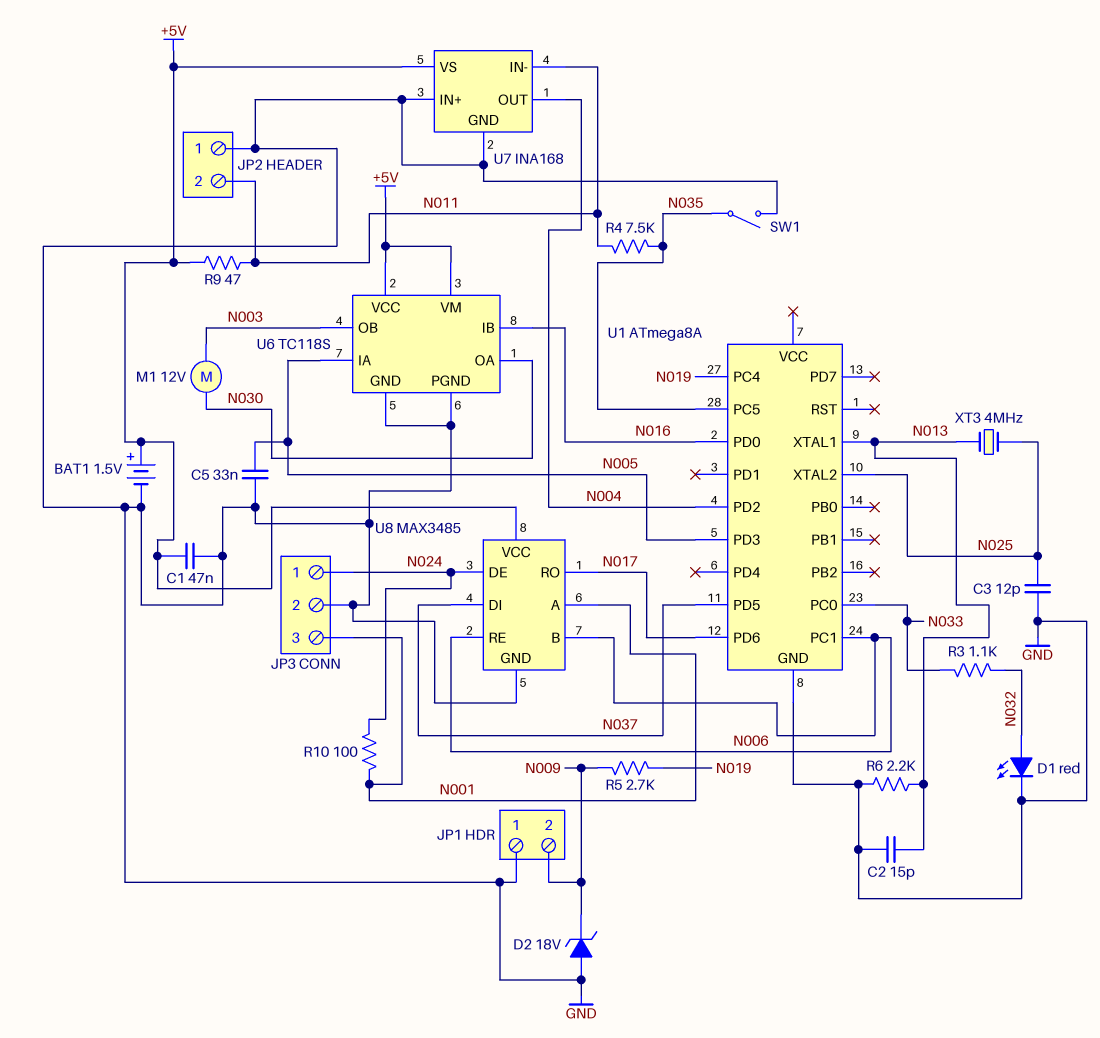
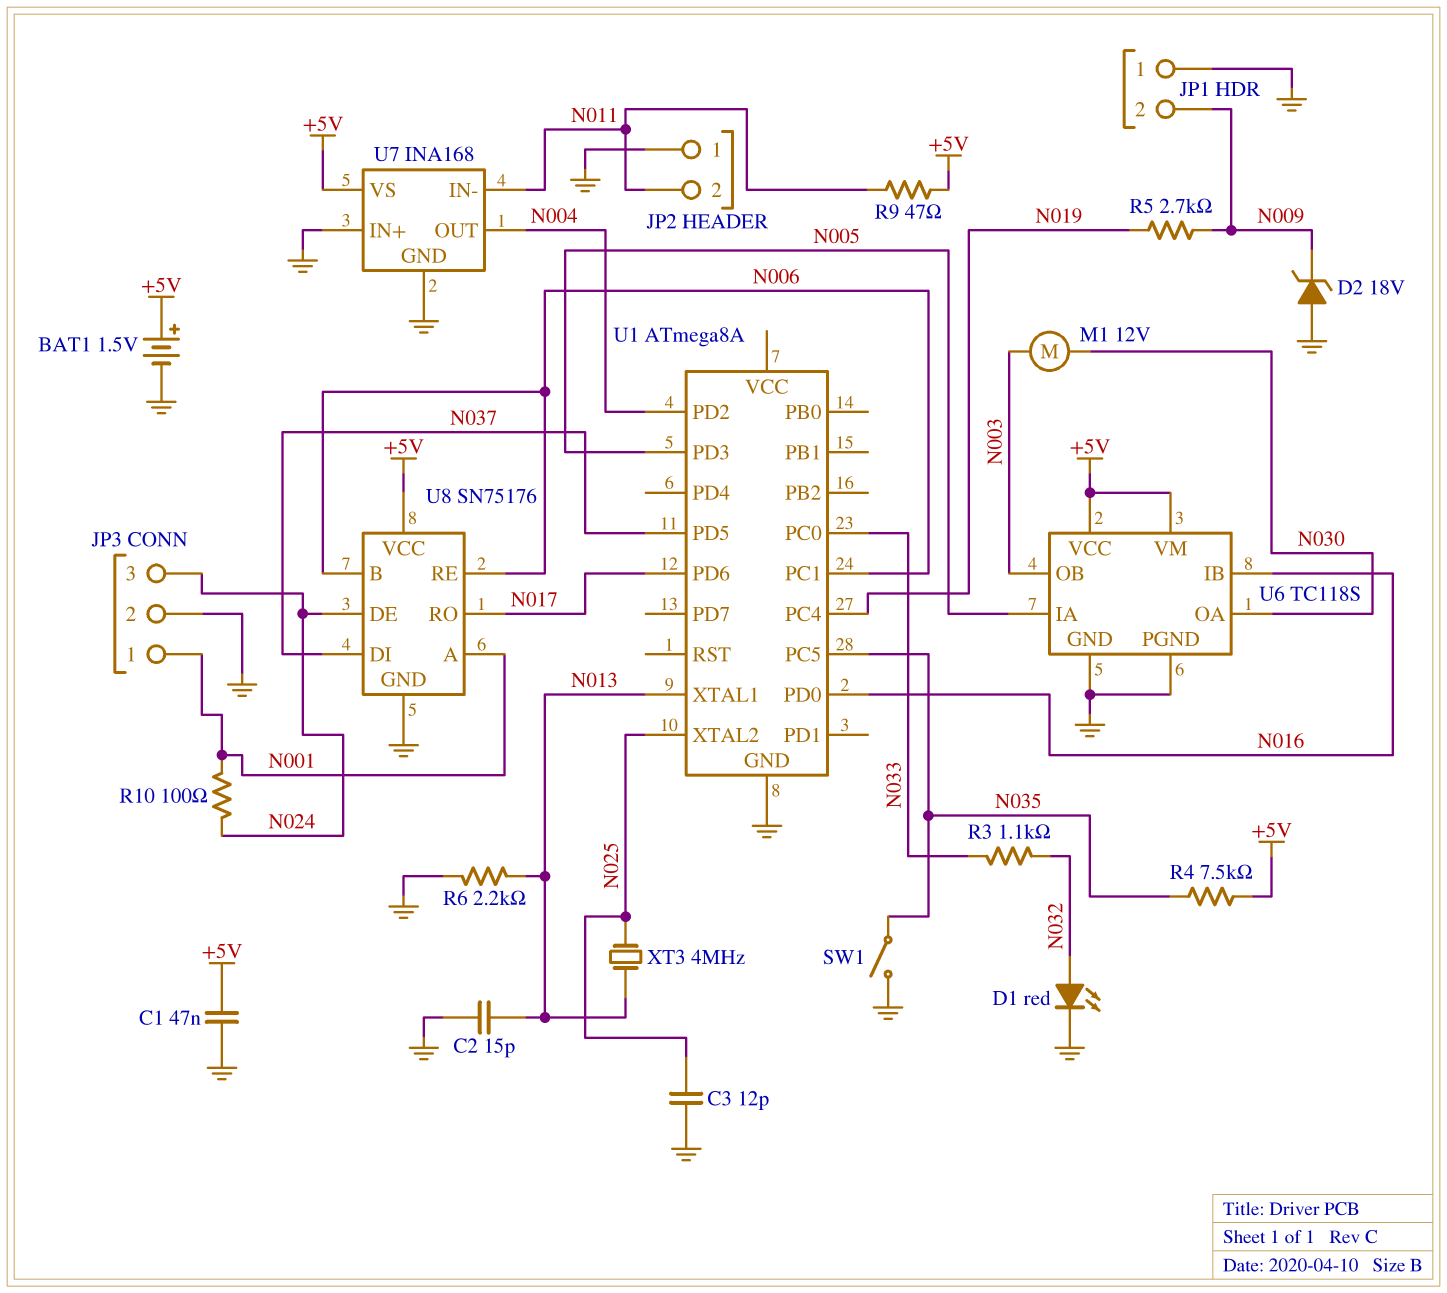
C5: 33nF (GND, N005) -> none
JP3 pin 1: N024 -> N001
JP3 pin 3: N001 -> N024
R4: 7.5k (N011, N035) -> 7.5k (+5V, N035)
U8: MAX3485 -> SN75176

